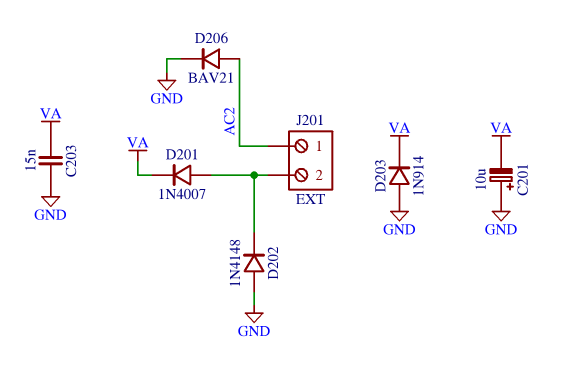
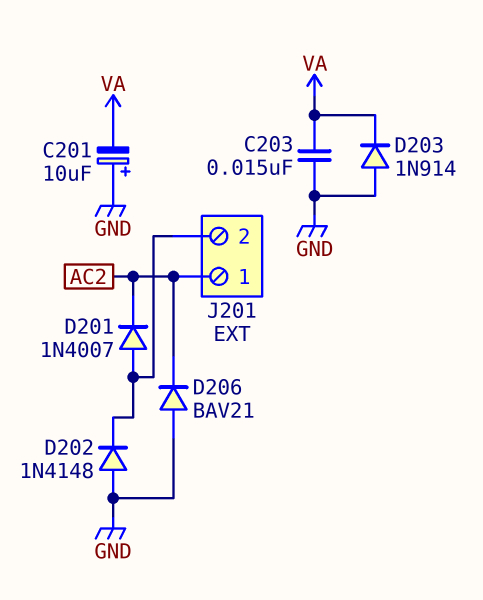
D201: diode 1N4007 (A J201/2, K VA) -> diode 1N4007 (A J201/2, K AC2)
D206: diode BAV21 (A AC2, K GND) -> diode BAV21 (A GND, K AC2)

